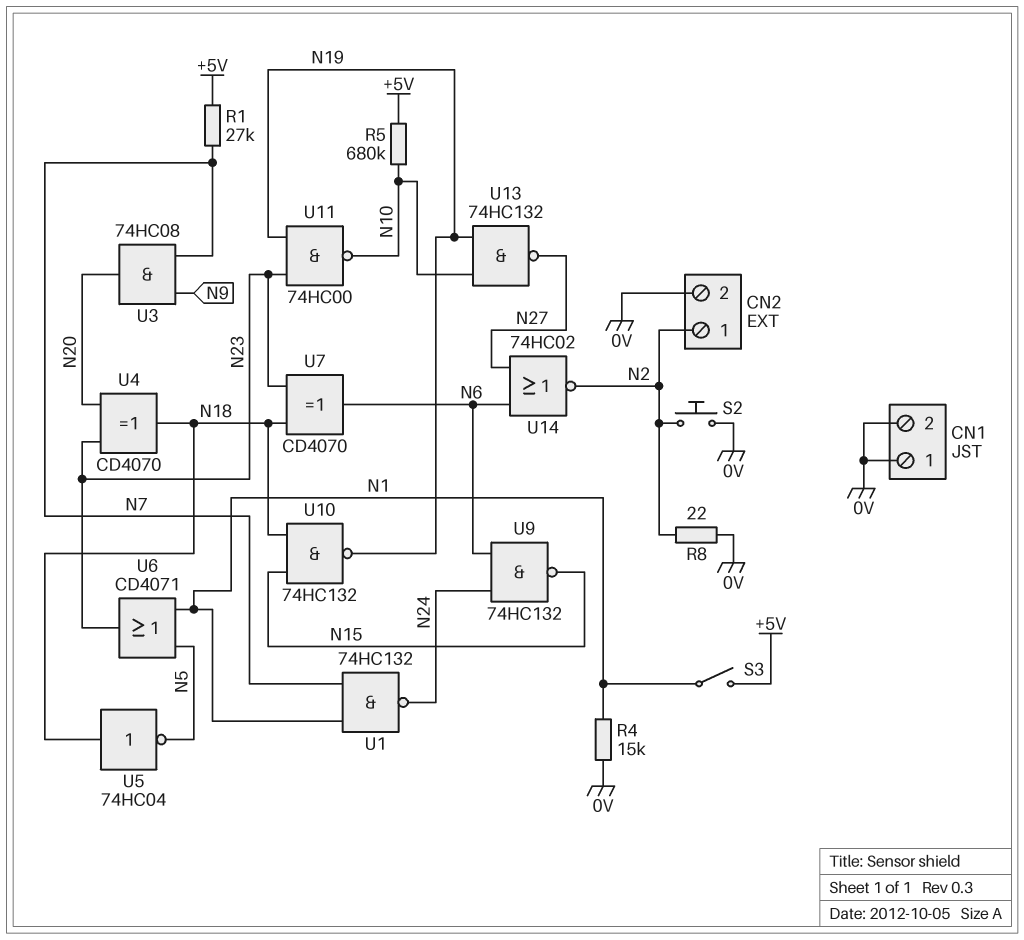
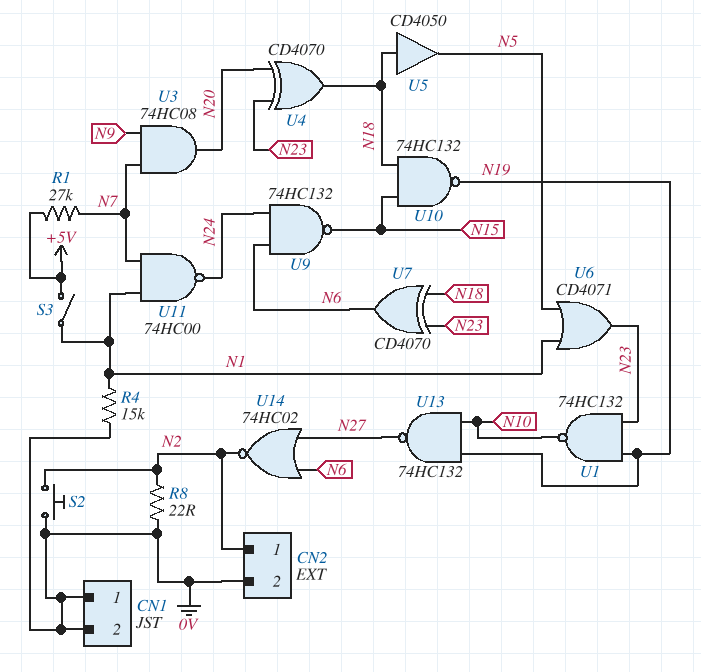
R5: 680k (+5V, N10) -> none
U1: NAND 74HC132 (in N1, in N7, out N24) -> NAND 74HC132 (in N19, in N23, out N10)
U5: NOT 74HC04 (in N18, out N5) -> buffer CD4050 (in N18, out N5)
U11: NAND 74HC00 (in N19, in N23, out N10) -> NAND 74HC00 (in N1, in N7, out N24)

